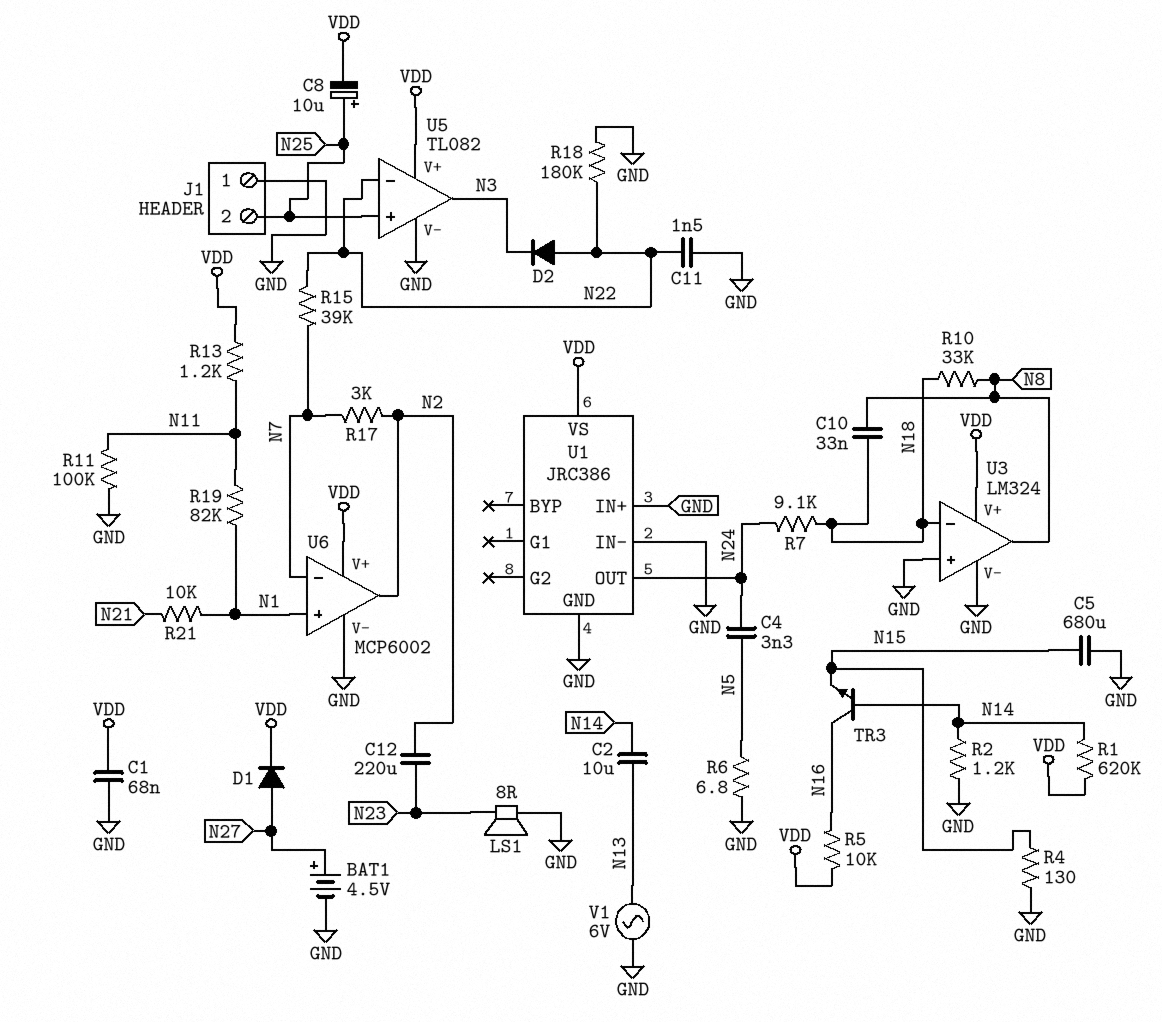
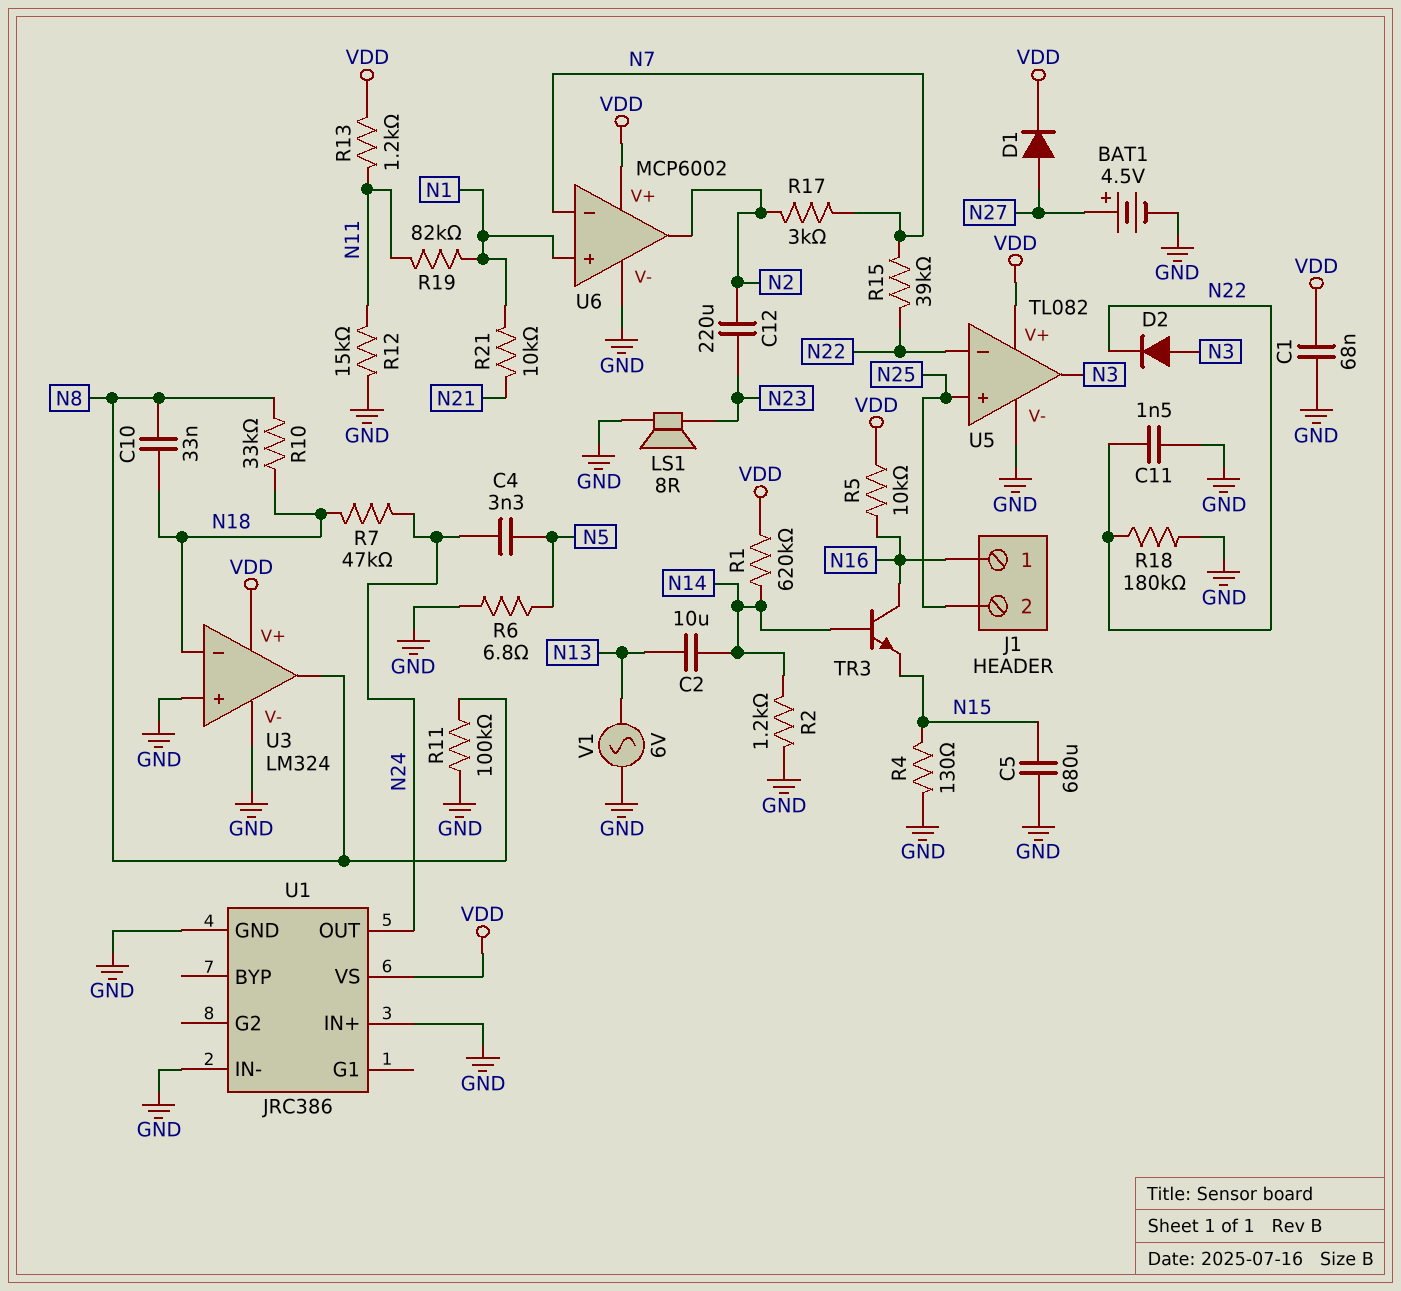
C8: 10uF (plus N25, minus VDD) -> none
D2: diode (A N22, K N3) -> diode (A N3, K N22)
J1 pin 1: GND -> N16
R7: 9.1k (N18, N24) -> 47k (N18, N24)
R11: 100k (GND, N11) -> 100k (GND, N8)
R12: none -> 15k (GND, N11)

